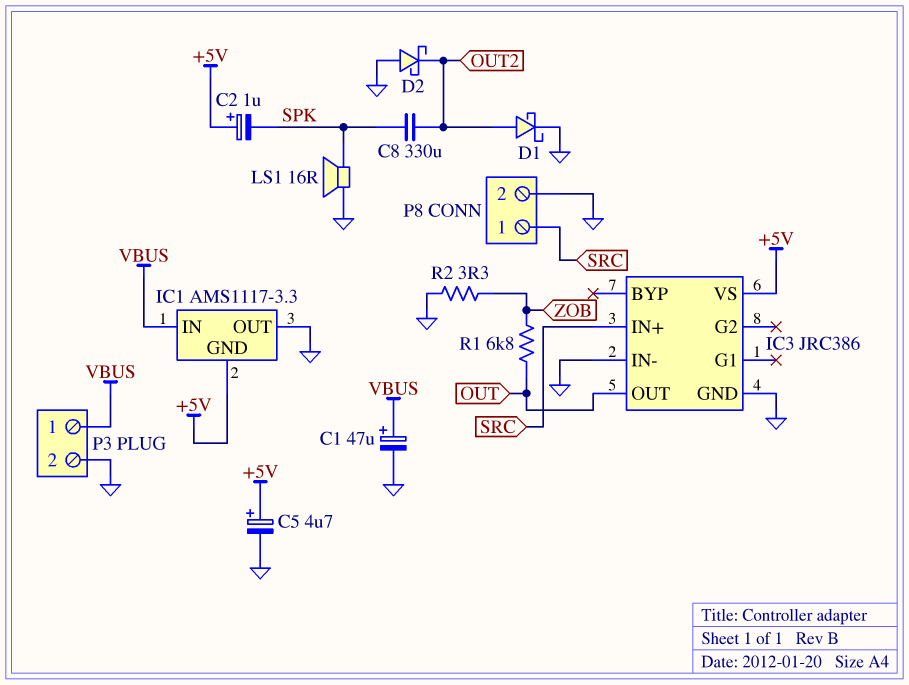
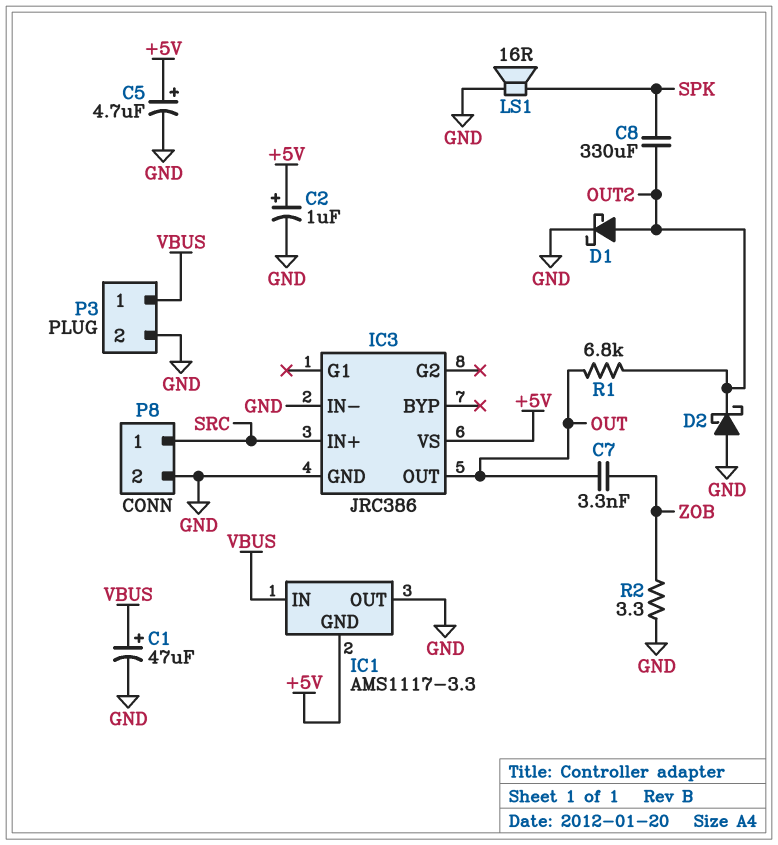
C2: 1uF (plus +5V, minus SPK) -> 1uF (plus +5V, minus GND)
C7: none -> 3.3nF (OUT, ZOB)
R1: 6.8k (OUT, ZOB) -> 6.8k (OUT, OUT2)

